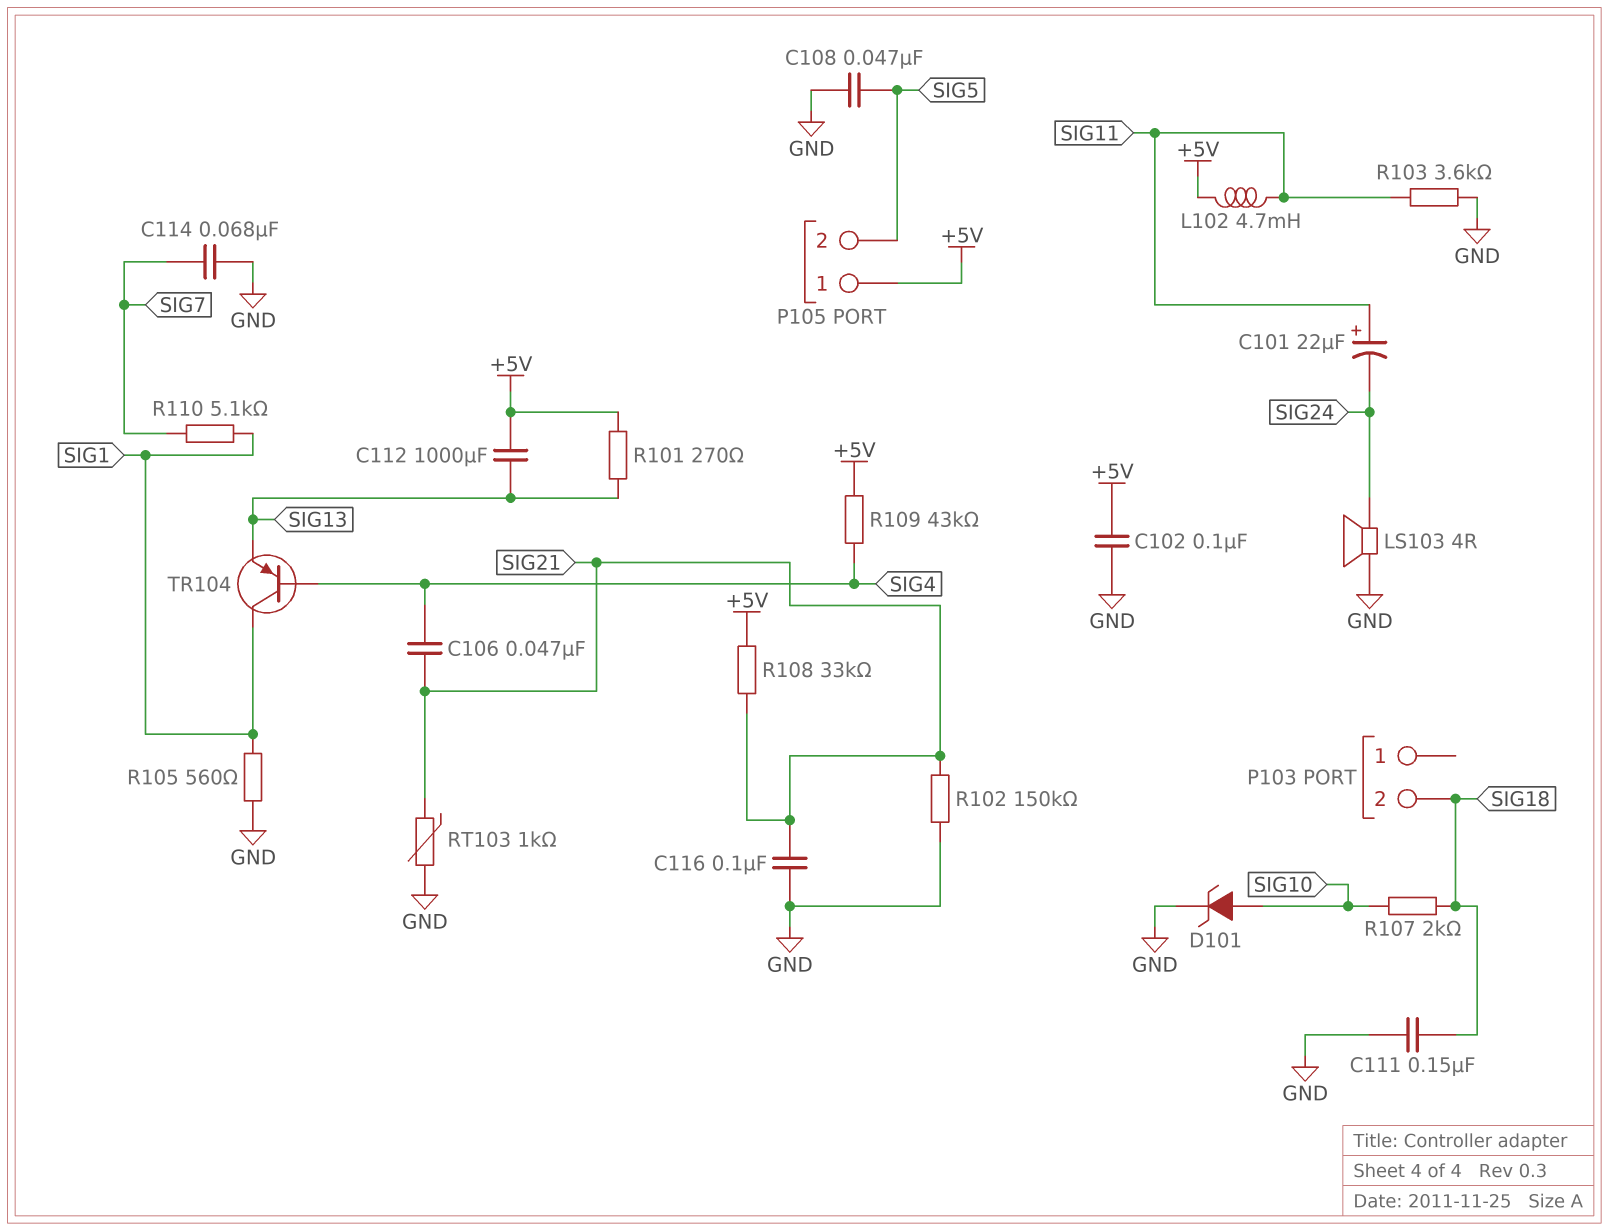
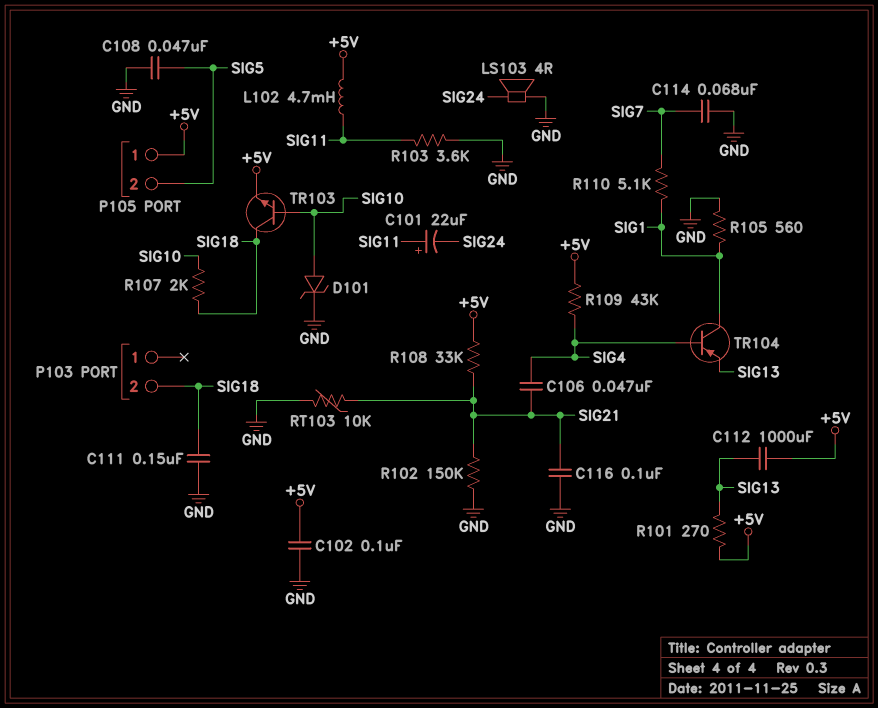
RT103: 1k (GND, SIG21) -> 10k (GND, SIG21)
TR103: none -> NPN (B SIG10, C SIG18, E +5V)

